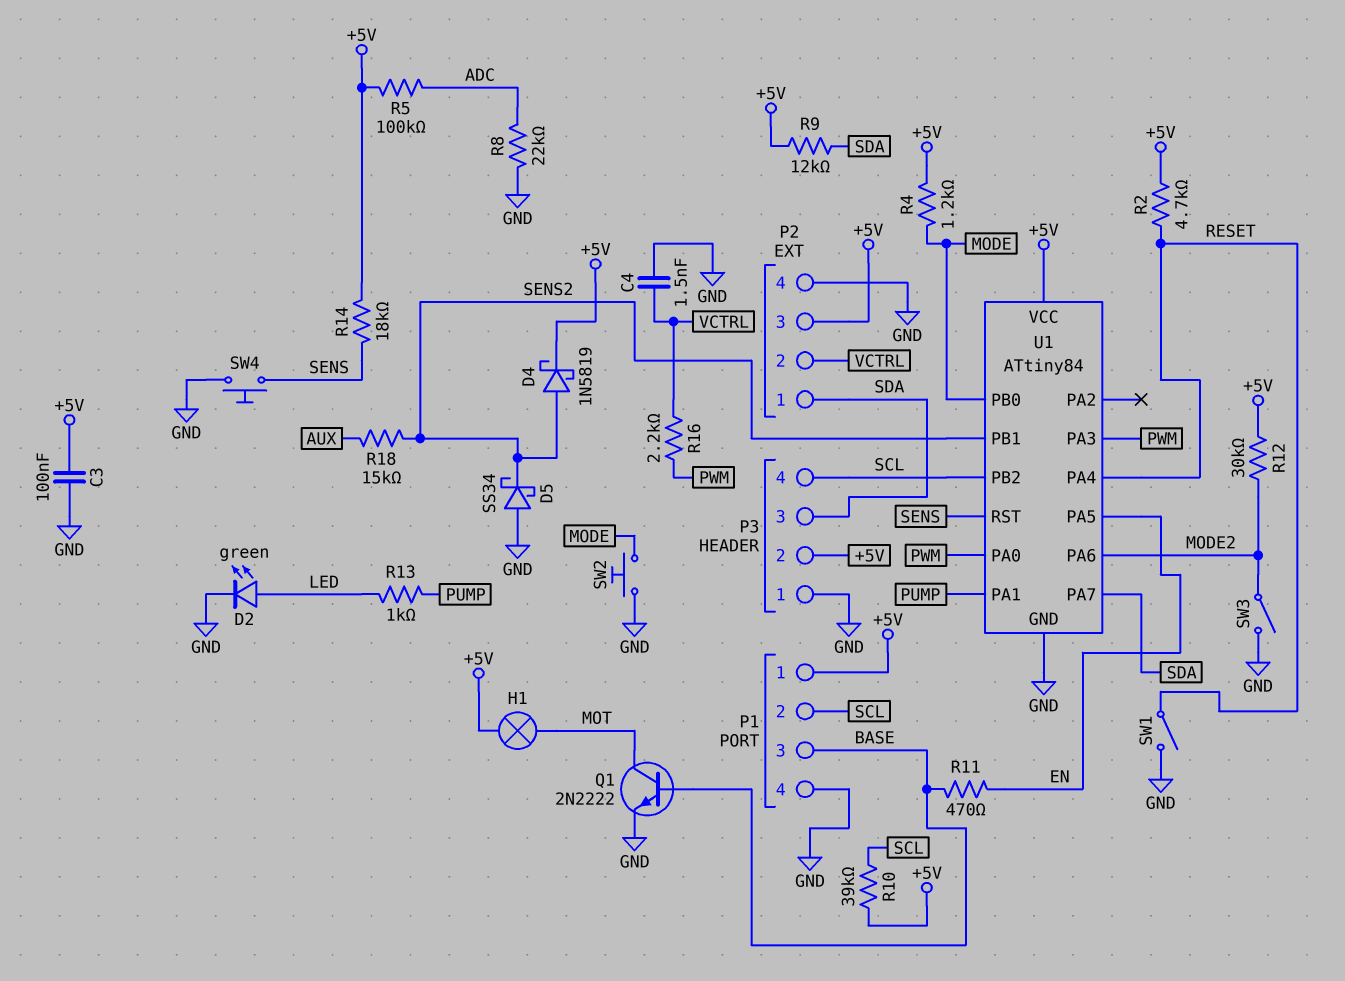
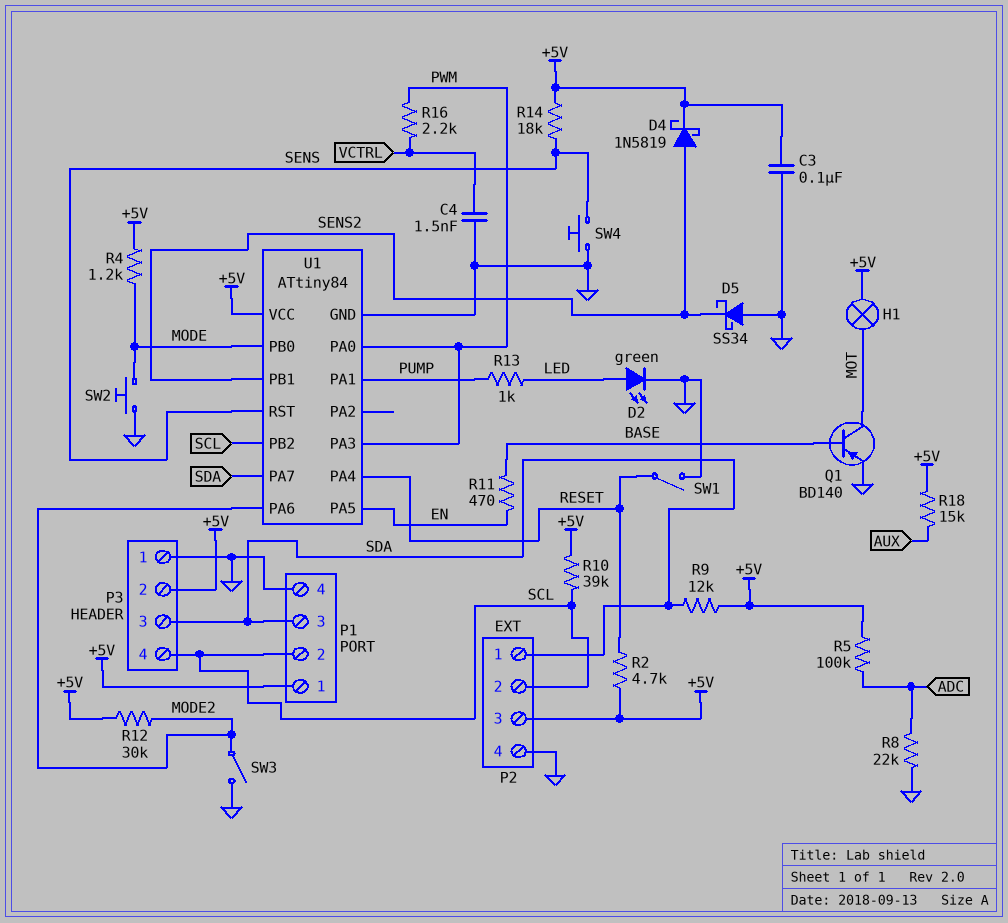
P1 pin 3: BASE -> SDA
P2 pin 2: VCTRL -> SCL
Q1: NPN 2N2222 (B BASE, C MOT, E GND) -> PNP BD140 (B BASE, C MOT, E GND)
R18: 15k (AUX, SENS2) -> 15k (+5V, AUX)

